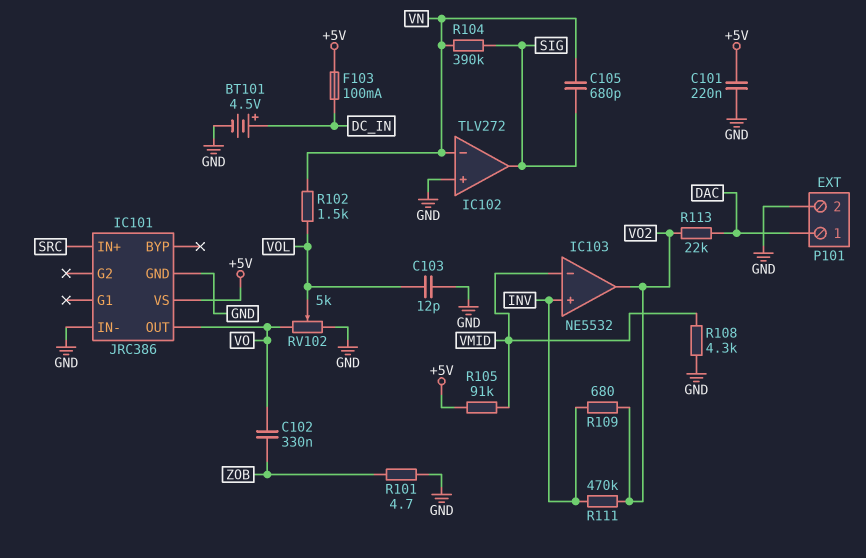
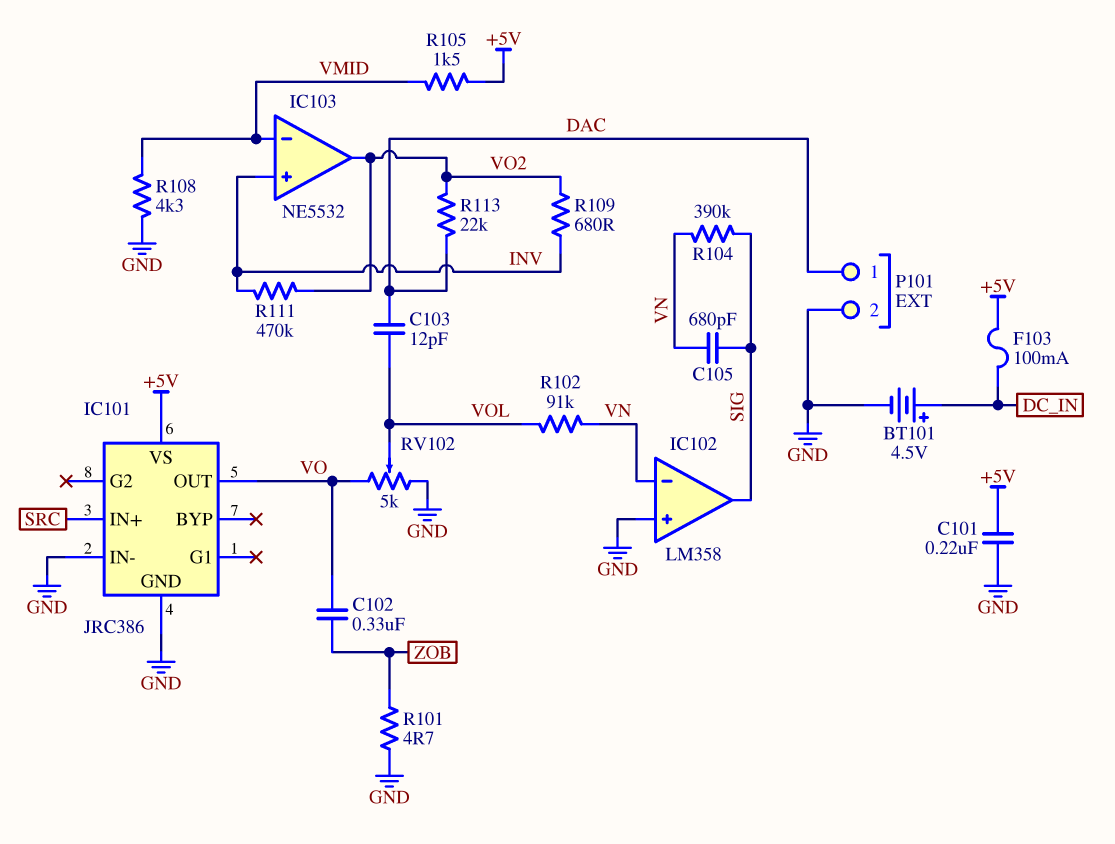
C103: 12pF (GND, VOL) -> 12pF (DAC, VOL)
IC102: TLV272 -> LM358
R102: 1.5k (VN, VOL) -> 91k (VN, VOL)
R105: 91k (+5V, VMID) -> 1.5k (+5V, VMID)

